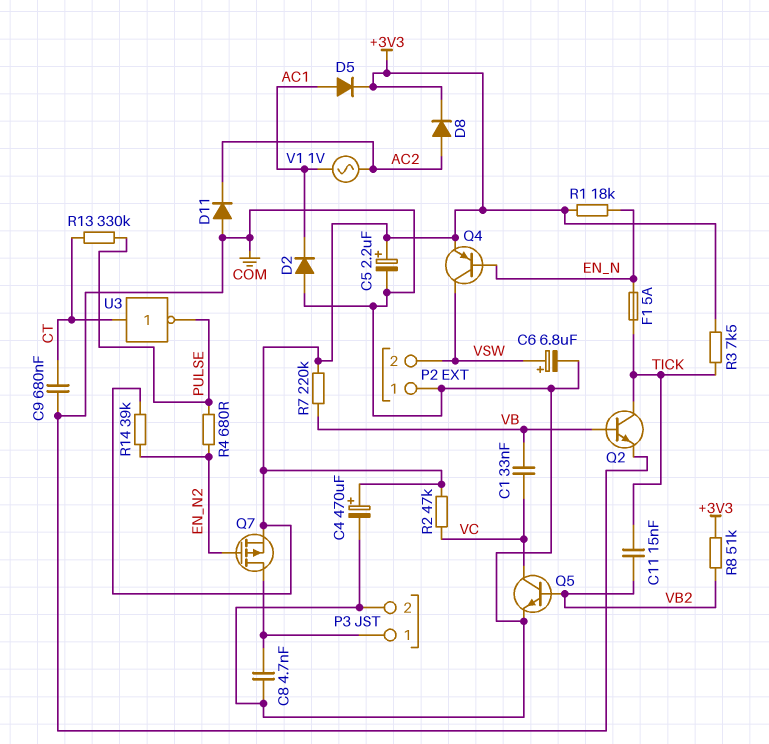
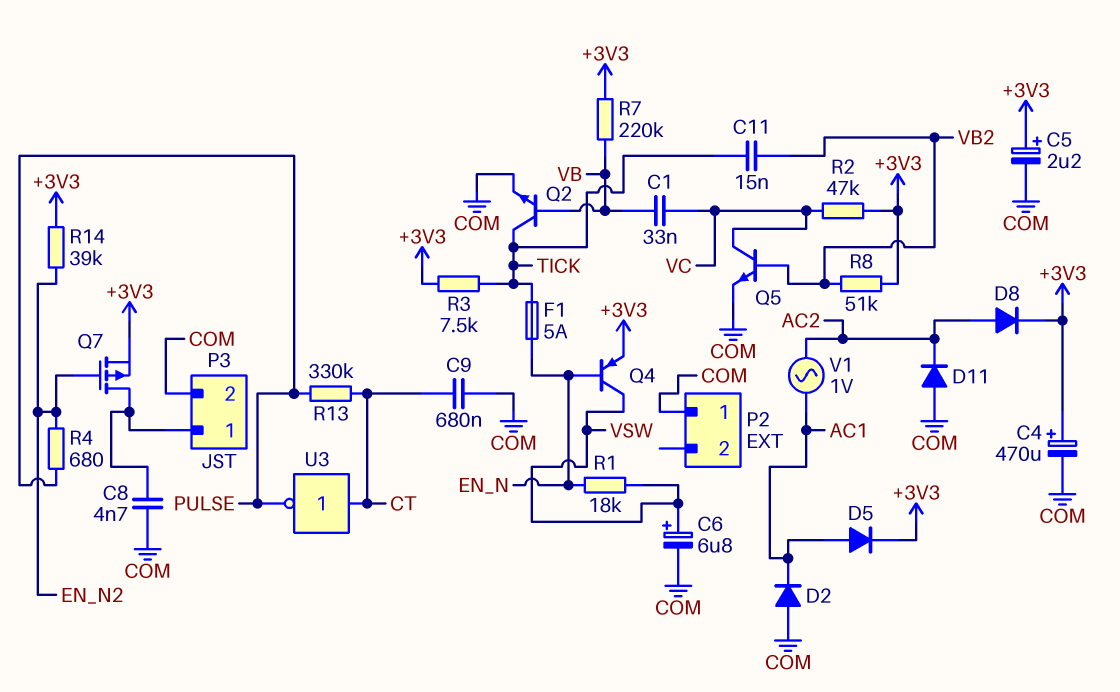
P2 pin 2: VSW -> none
R1: 18k (+3V3, EN_N) -> 18k (EN_N, VSW)

